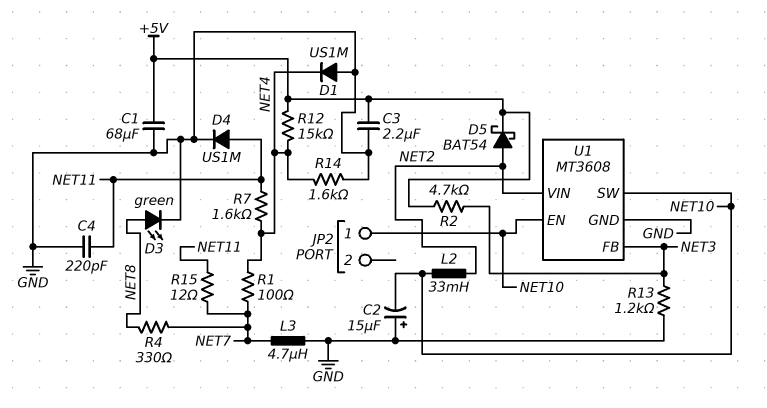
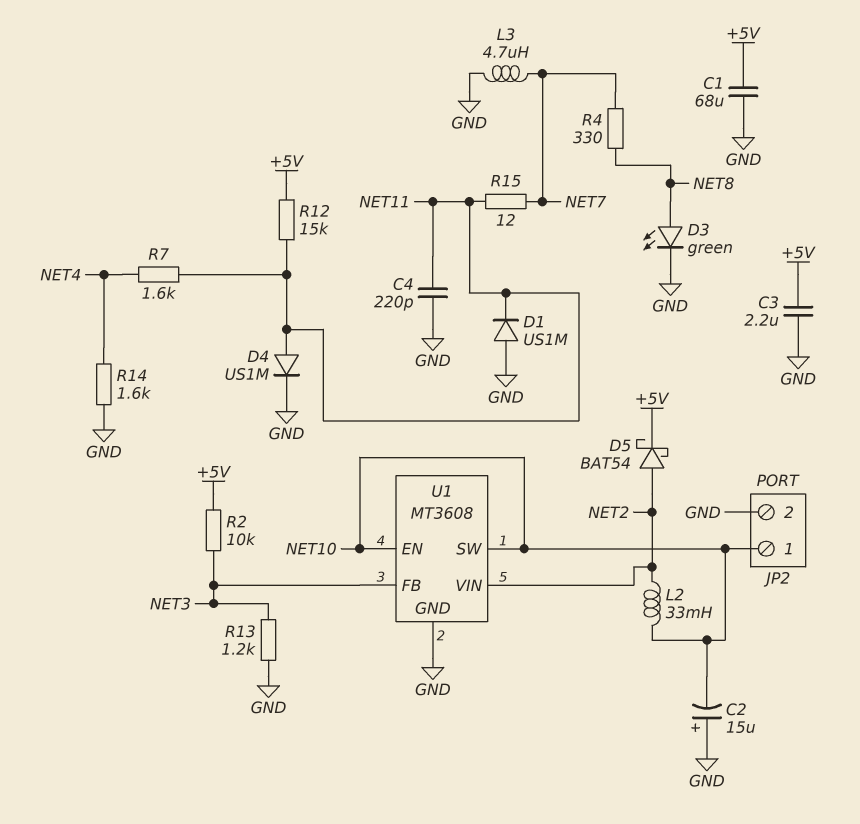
D1: diode US1M (A GND, K NET4) -> diode US1M (A GND, K NET11)
JP2 pin 2: none -> GND
R1: 100 (NET4, NET7) -> none
R2: 4.7k (+5V, NET3) -> 10k (+5V, NET3)
R12: 15k (+5V, NET4) -> 15k (+5V, NET11)

